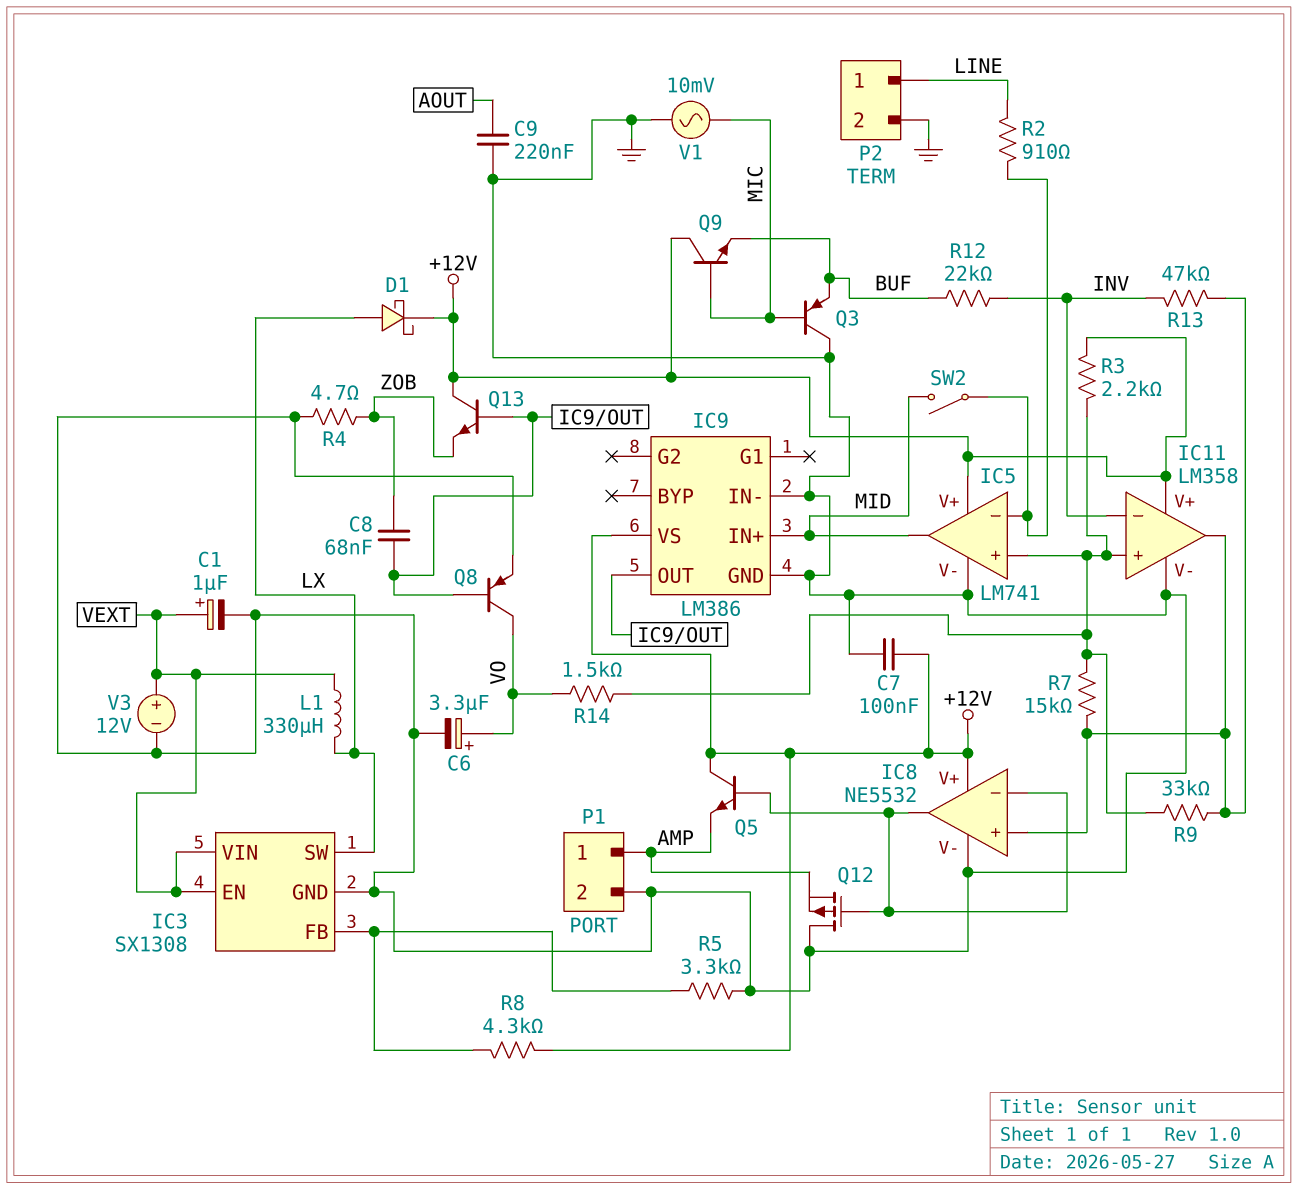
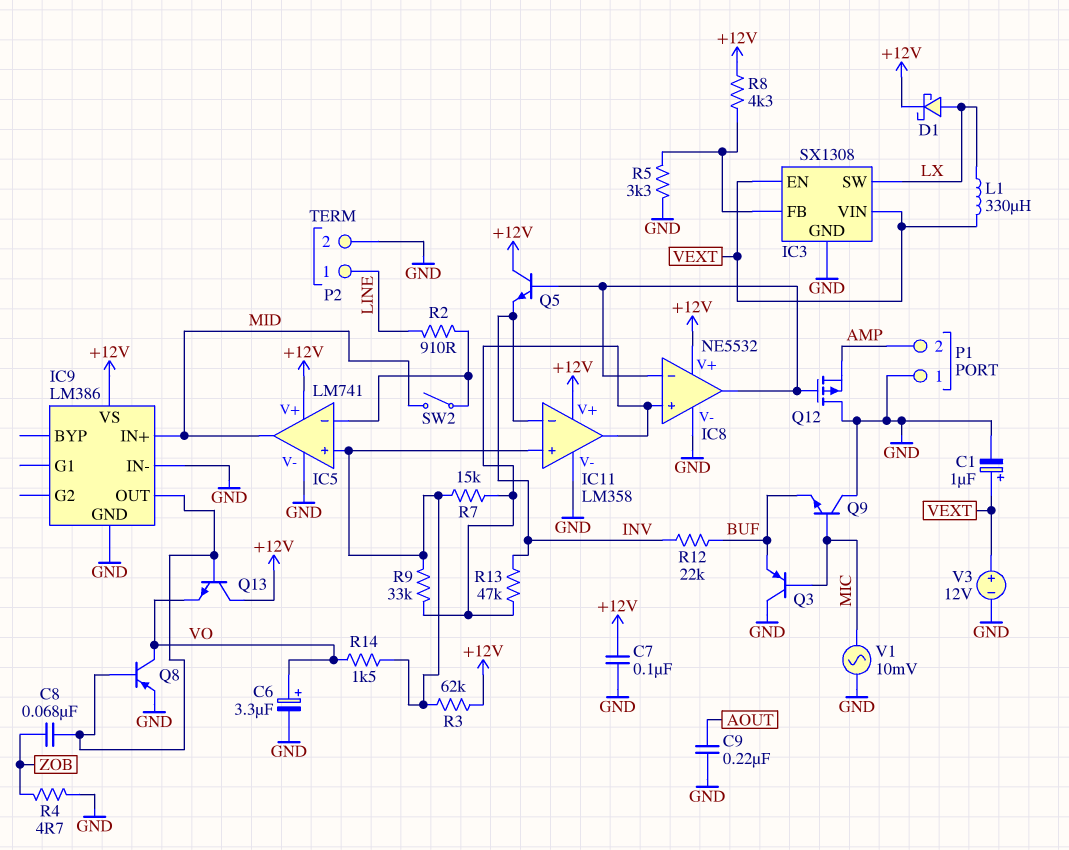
P1 pin 1: AMP -> GND
P1 pin 2: GND -> AMP
Q5: NPN (B IC8/in-, C +12V, E AMP) -> NPN (B IC8/in-, C +12V, E INV)
Q9: NPN (B MIC, C +12V, E BUF) -> NPN (B MIC, C GND, E BUF)
Q13: NPN (B IC9/OUT, C +12V, E ZOB) -> NPN (B IC9/OUT, C +12V, E VO)
R3: 2.2k (+12V, IC5/in+) -> 62k (+12V, IC5/in+)

